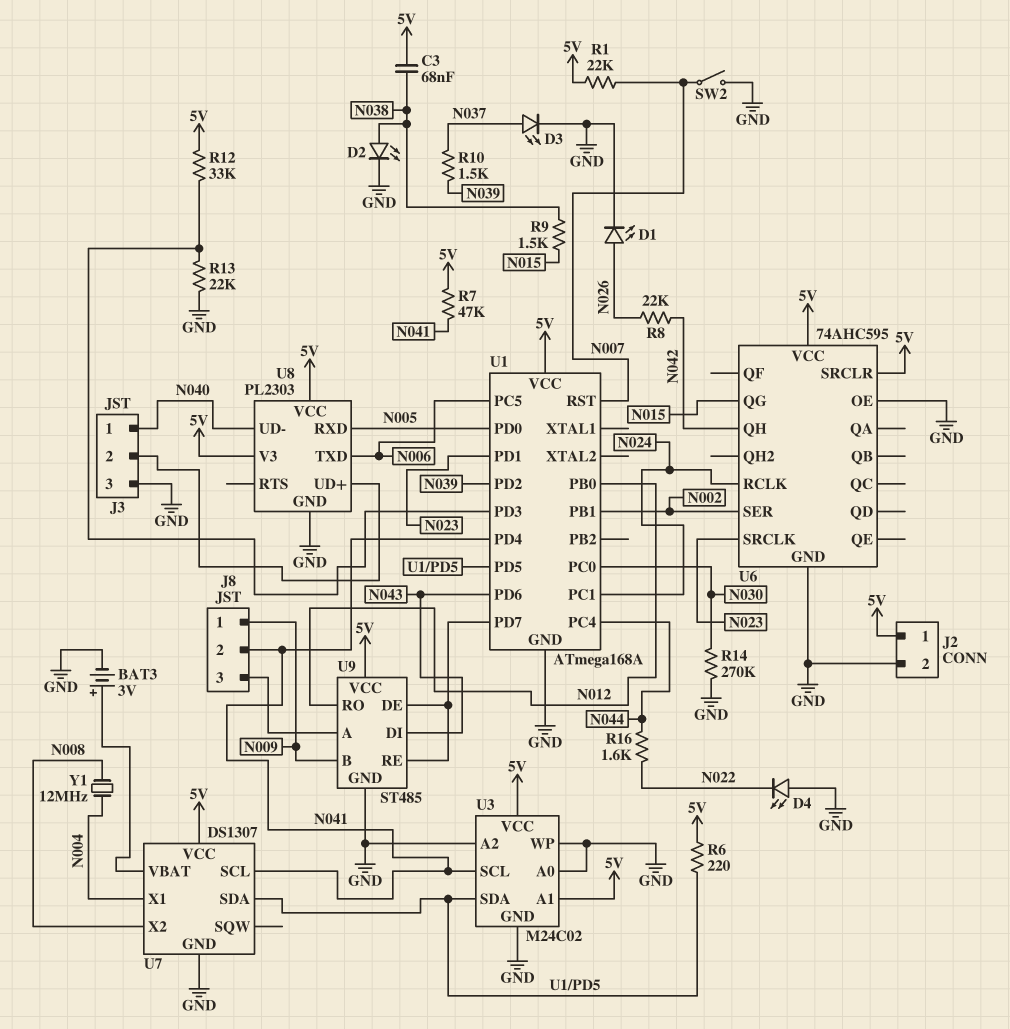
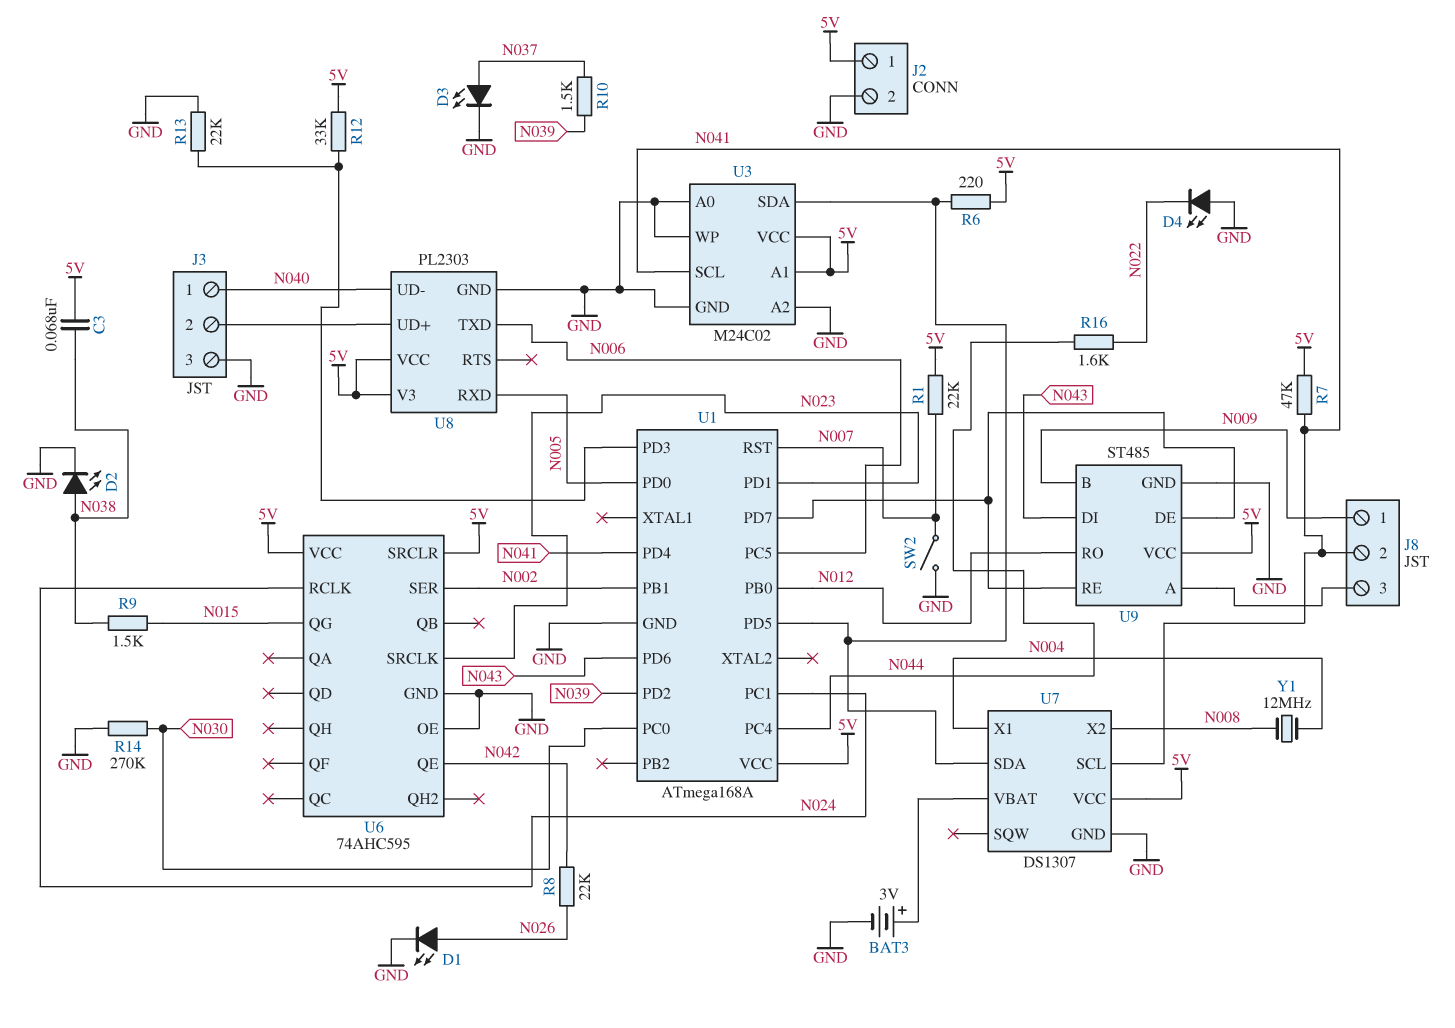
U6 pin QE: none -> N042
U6 pin QH: N042 -> none

